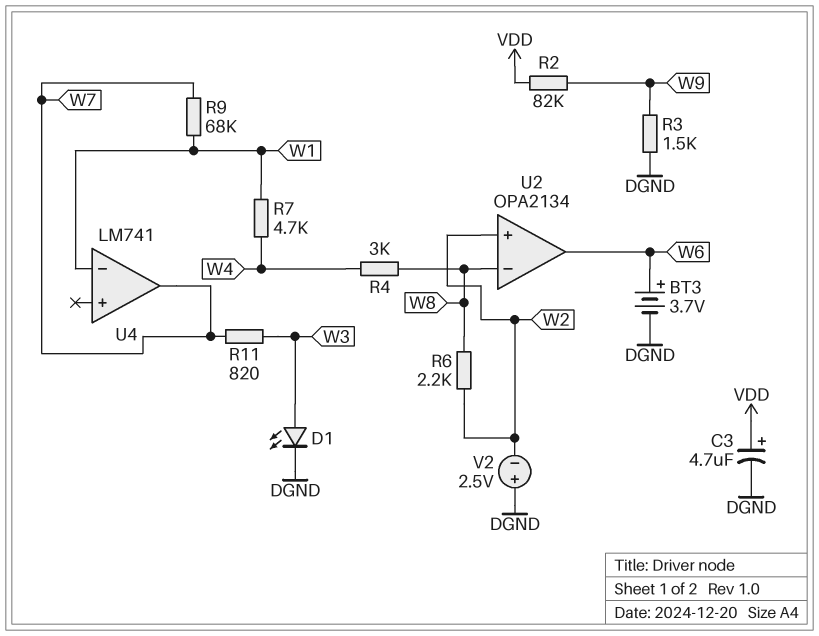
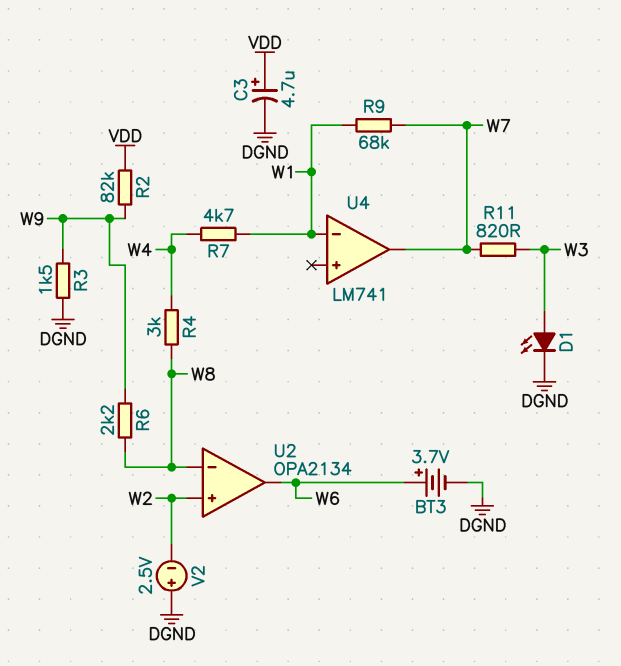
R6: 2.2k (W2, W8) -> 2.2k (W8, W9)

